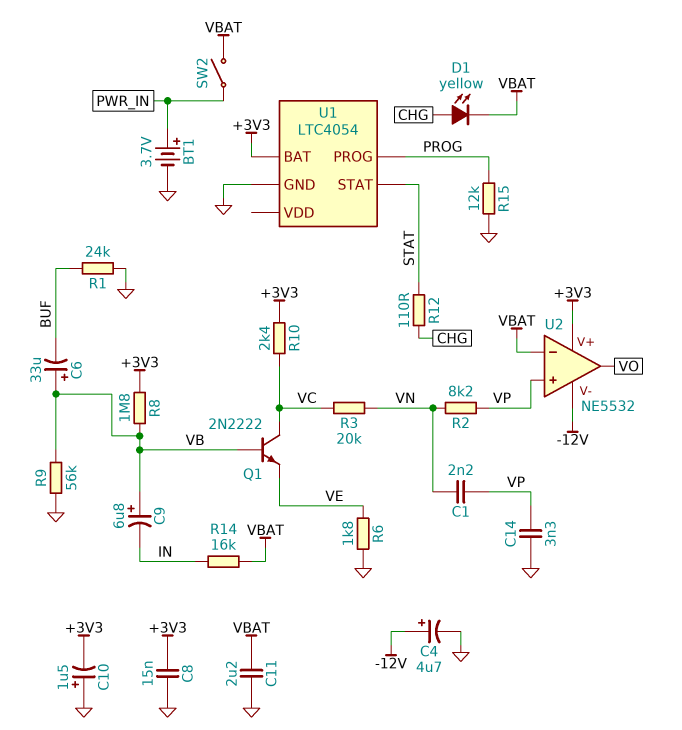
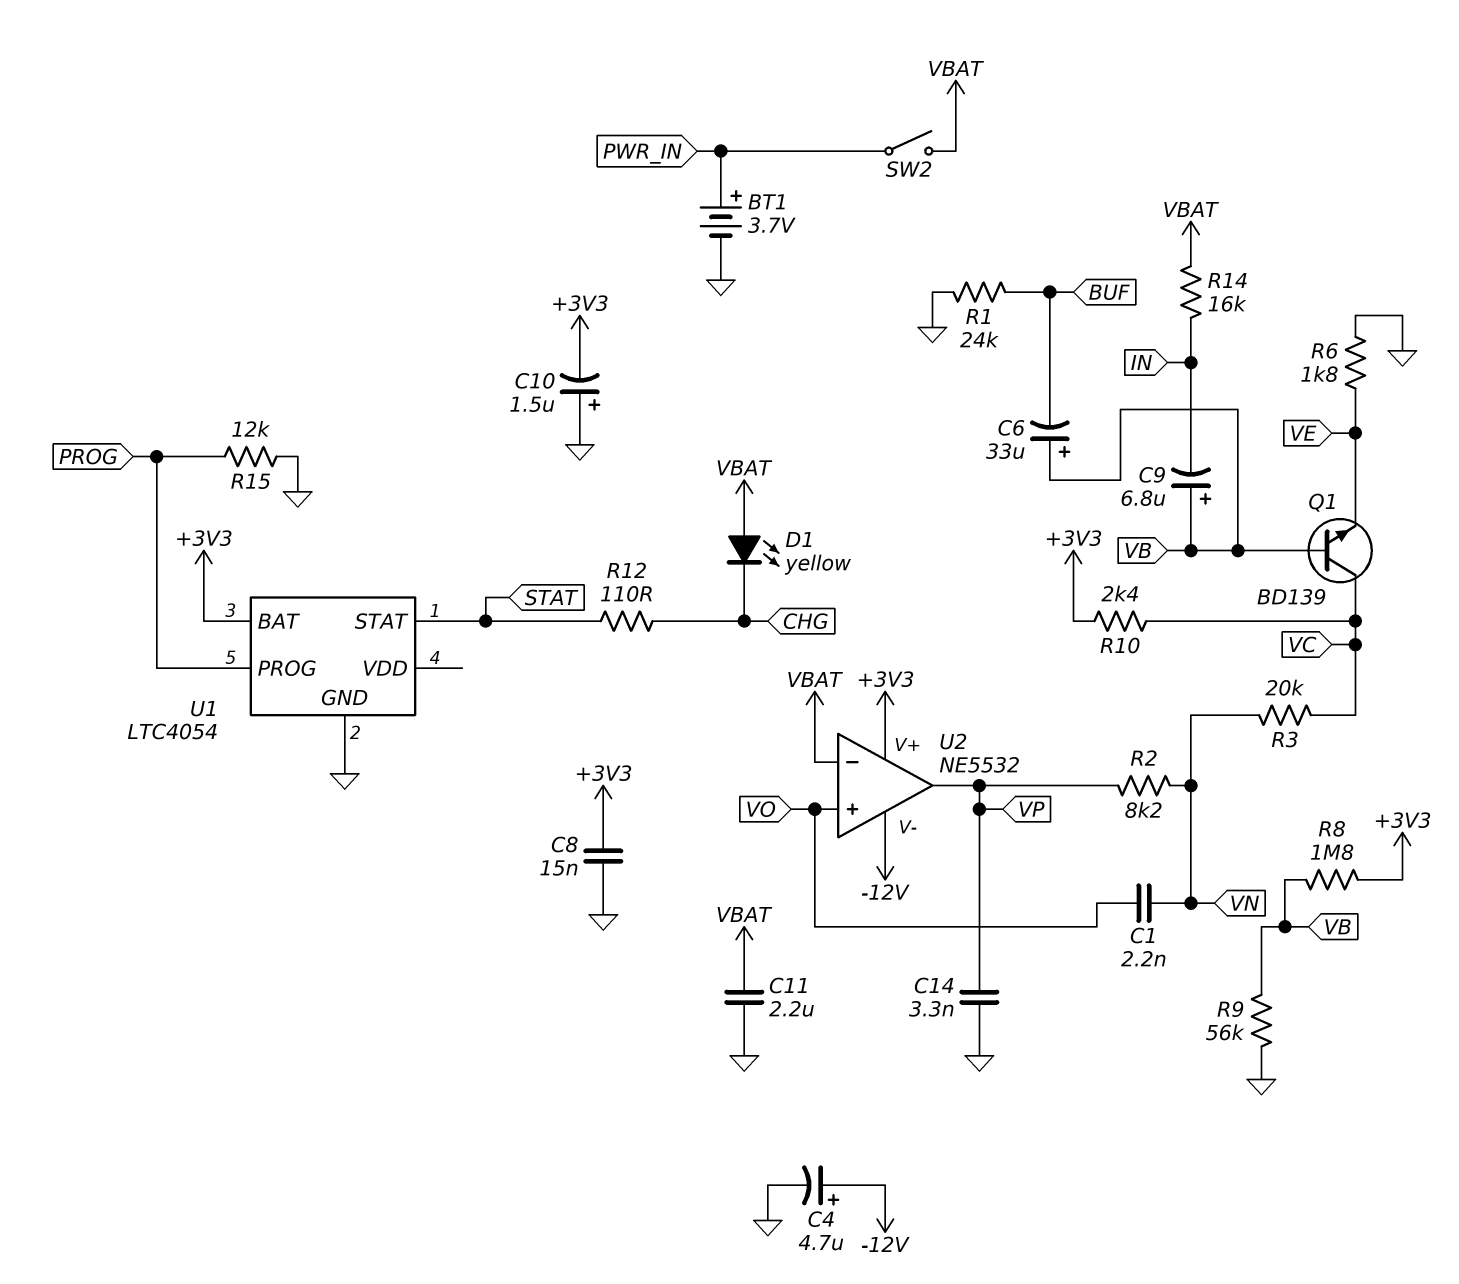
C1: 2.2nF (VN, VP) -> 2.2nF (VN, VO)
D1: LED yellow (A CHG, K VBAT) -> LED yellow (A VBAT, K CHG)
Q1: NPN 2N2222 (B VB, C VC, E VE) -> NPN BD139 (B VB, C VC, E VE)
U2 pin in+: VP -> VO
U2 pin out: VO -> VP

